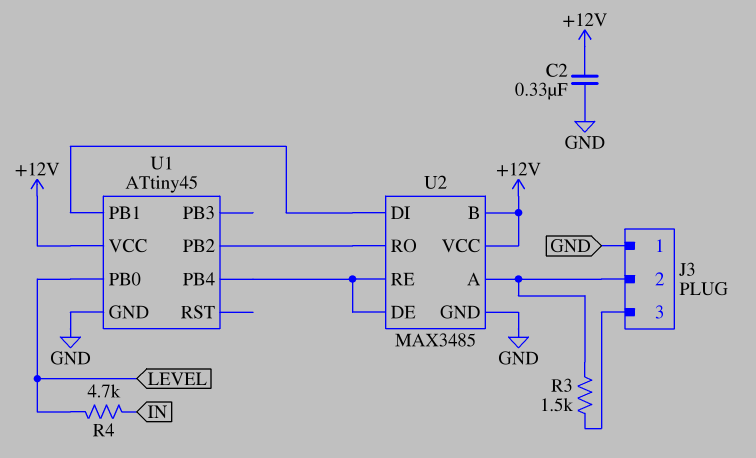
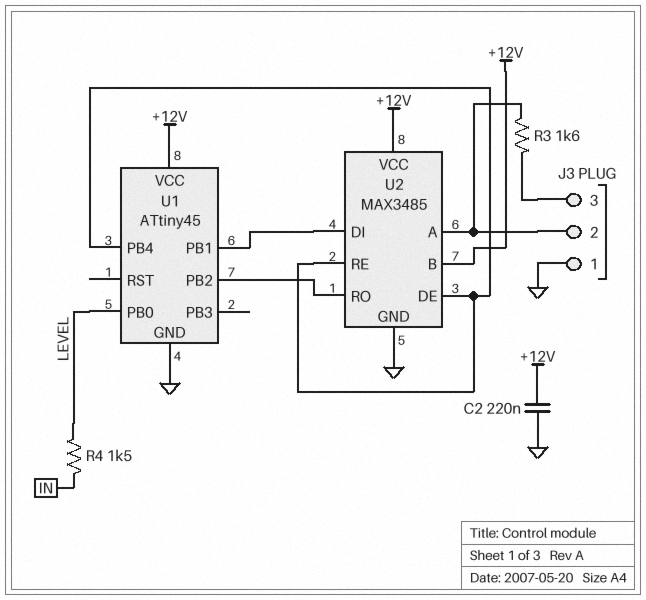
C2: 330nF (+12V, GND) -> 220nF (+12V, GND)
R3: 1.5k (J3/2, J3/3) -> 1.6k (J3/2, J3/3)
R4: 4.7k (IN, LEVEL) -> 1.5k (IN, LEVEL)

